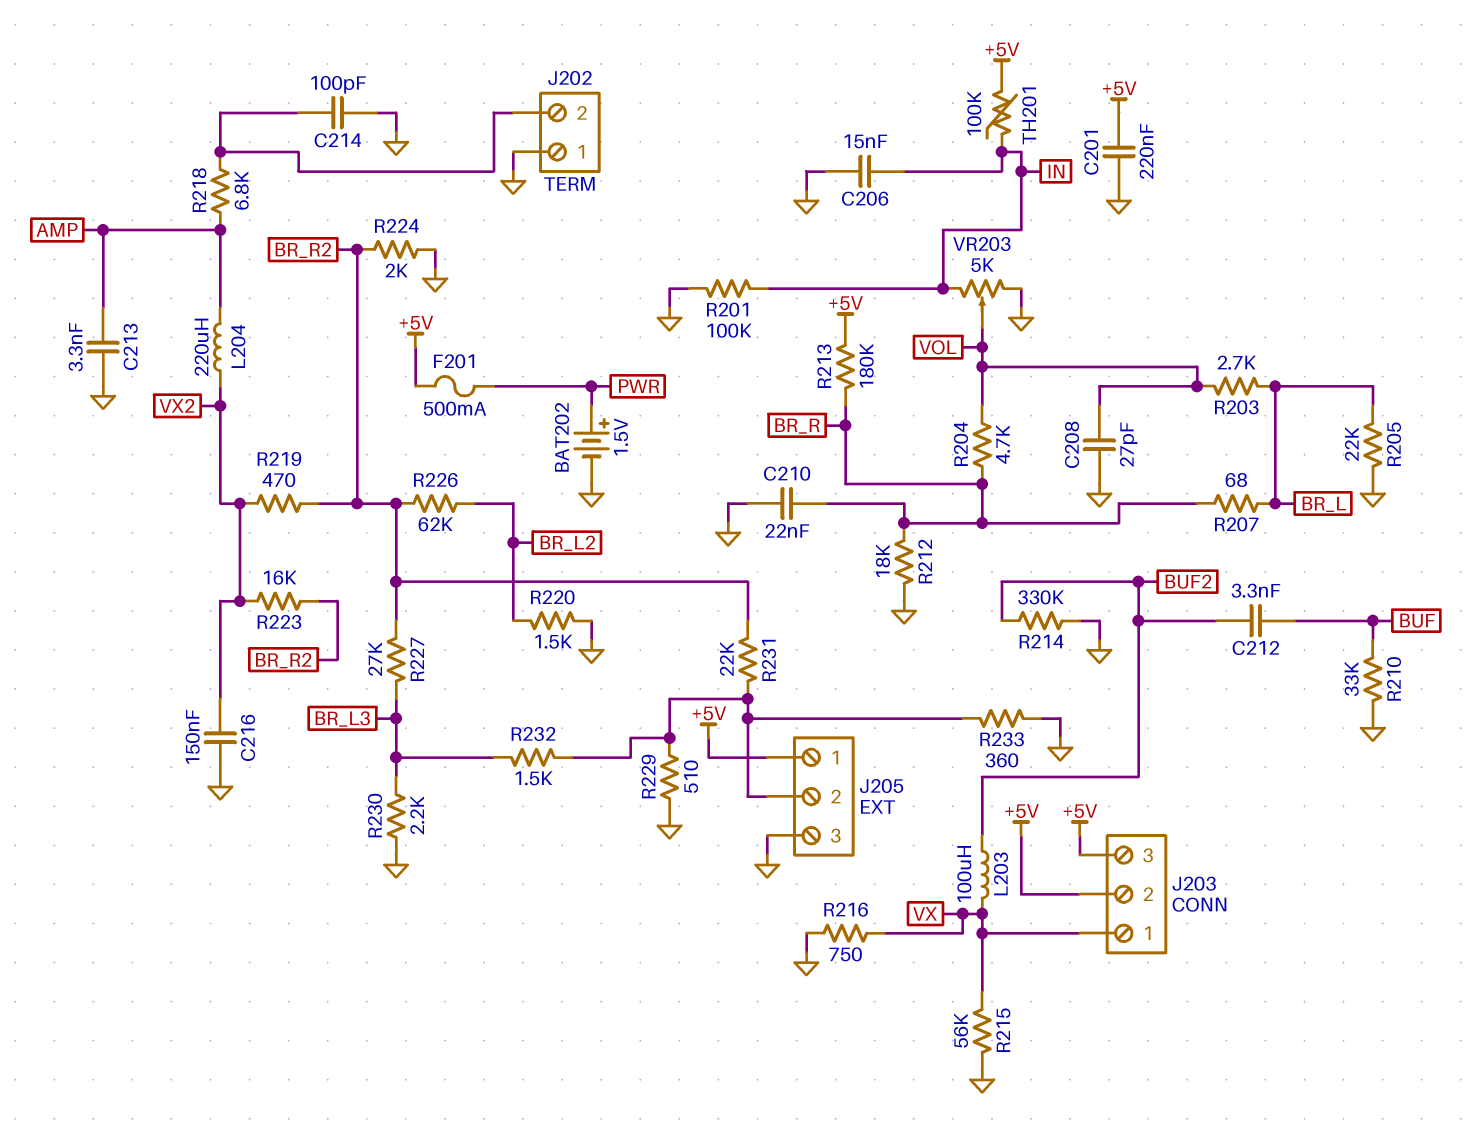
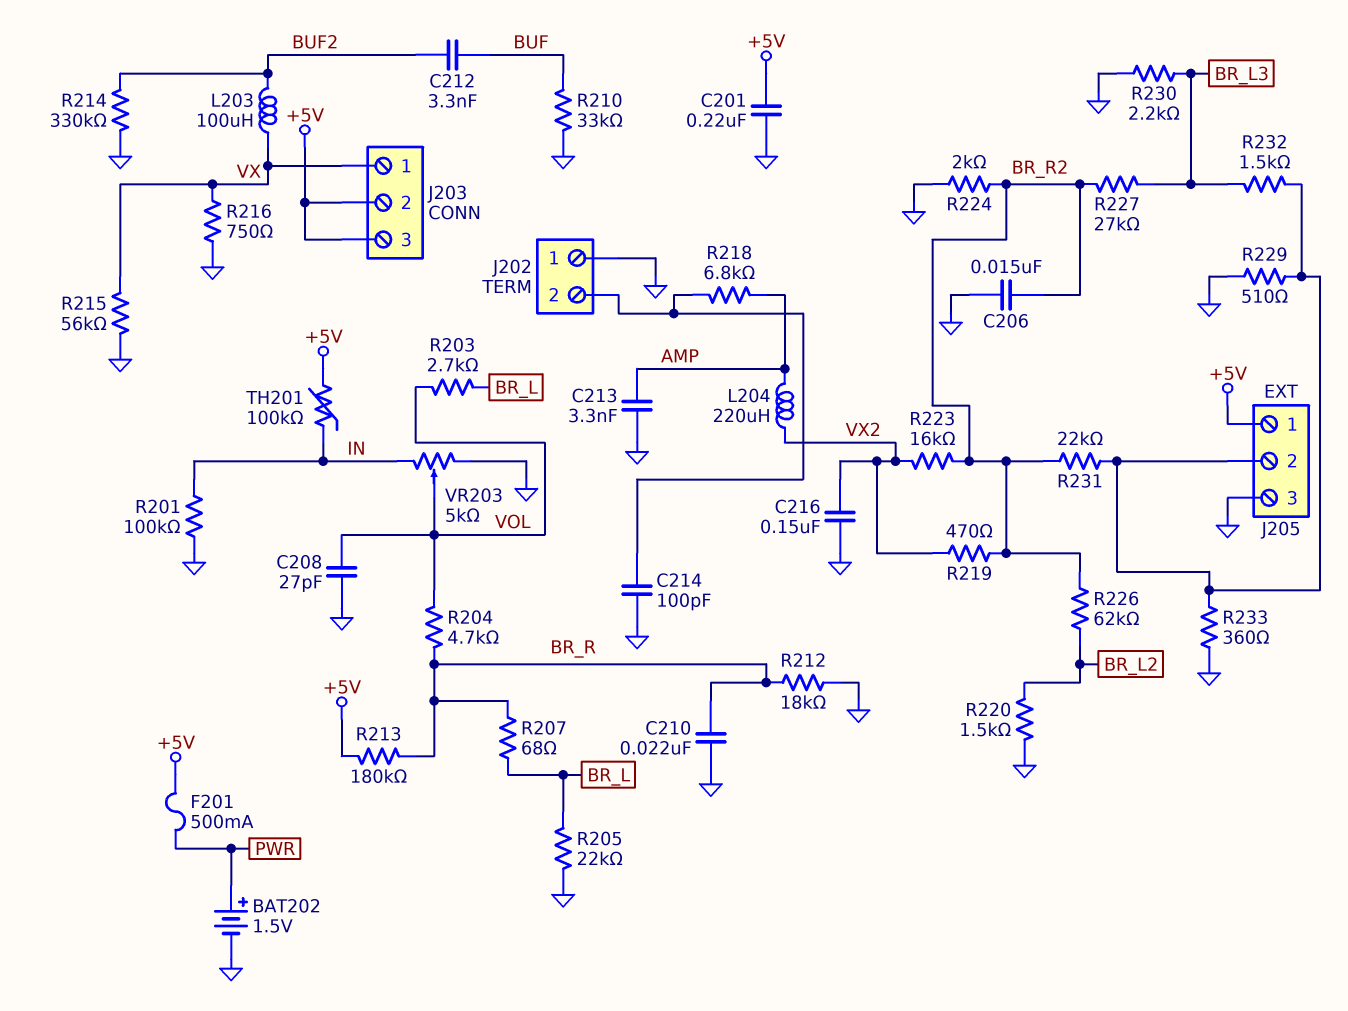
C206: 15nF (GND, IN) -> 15nF (BR_R2, GND)

